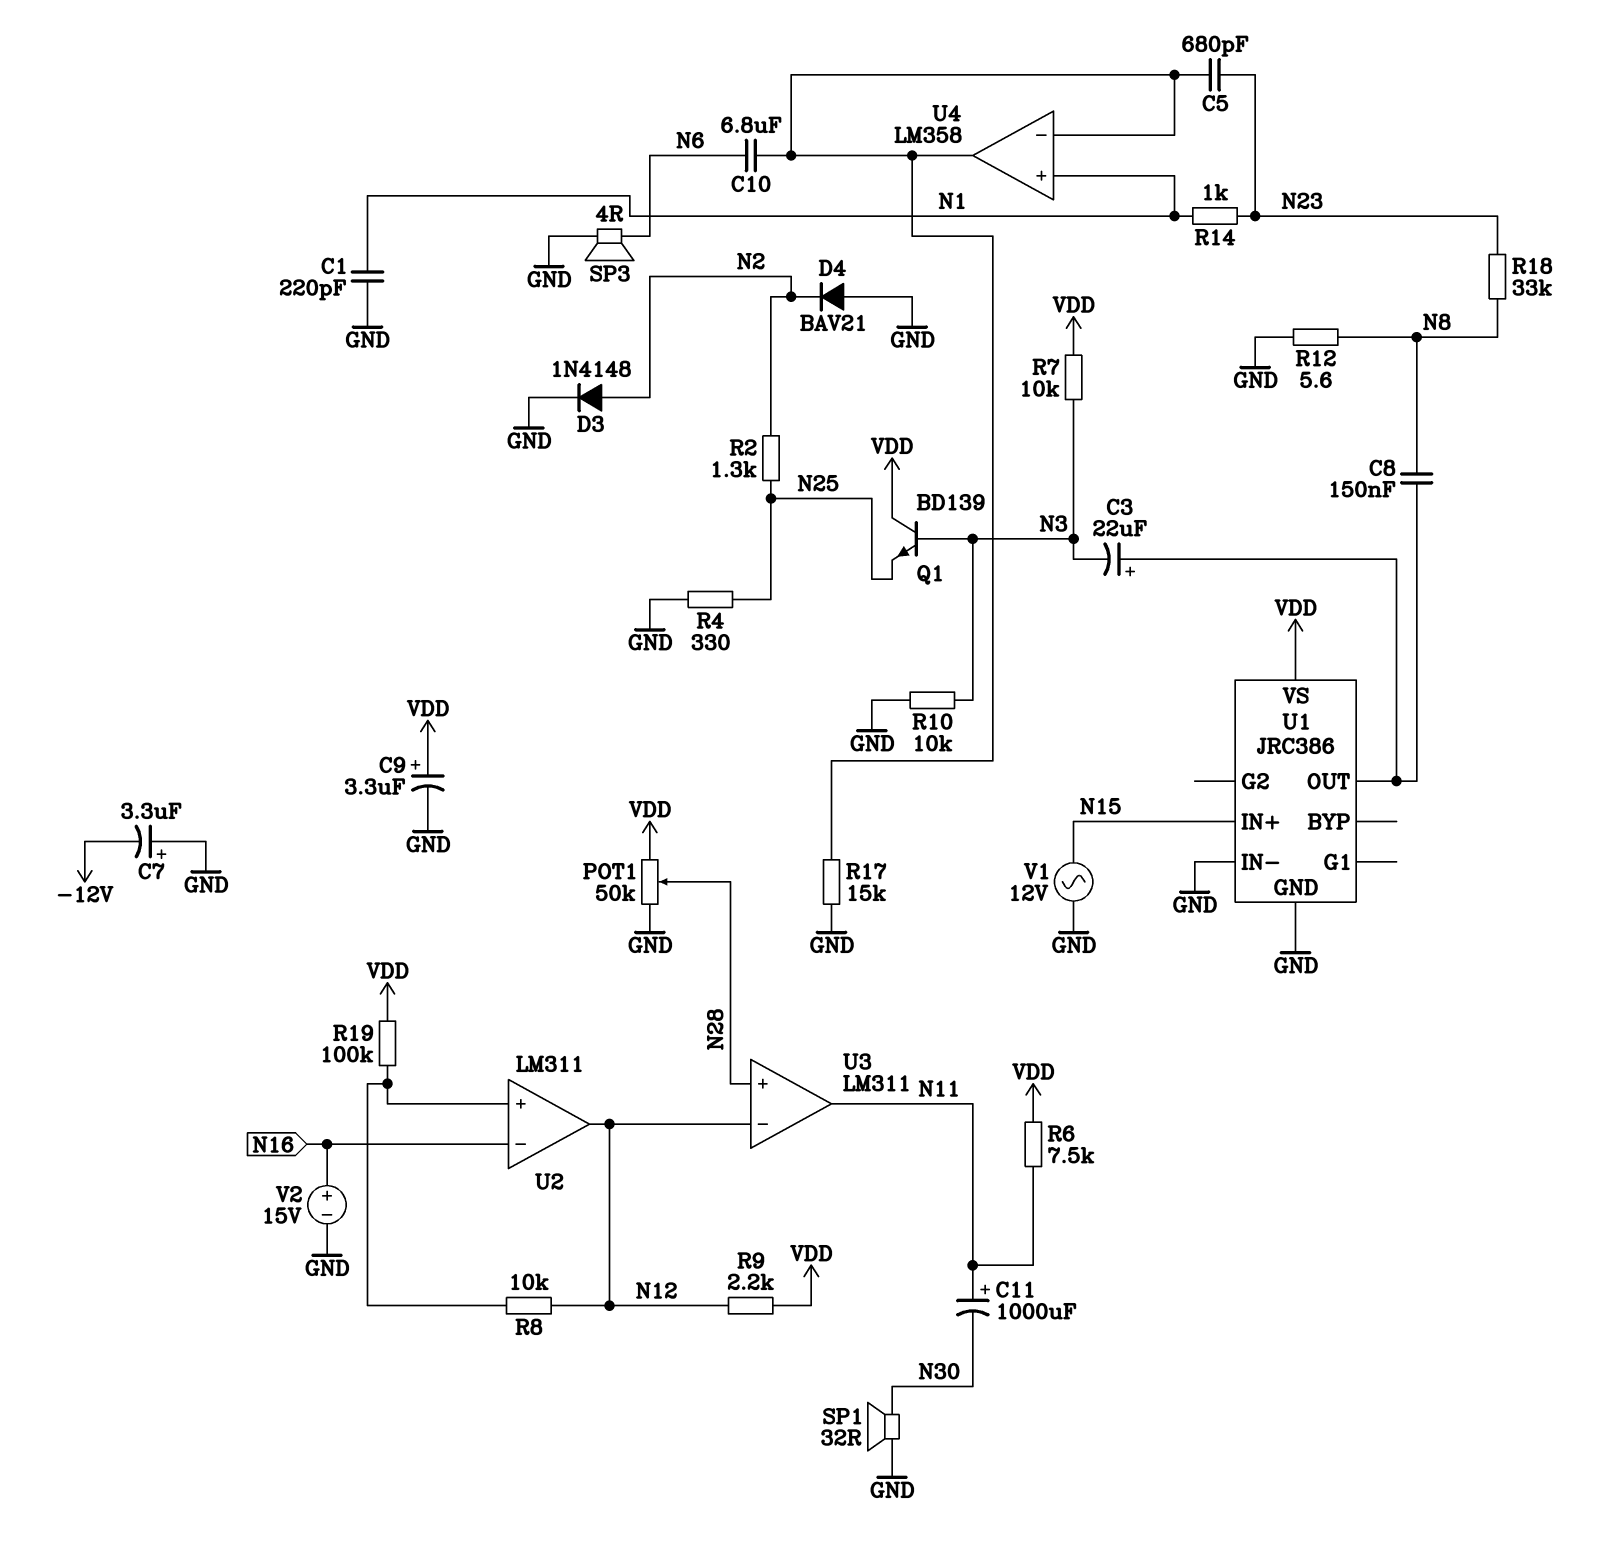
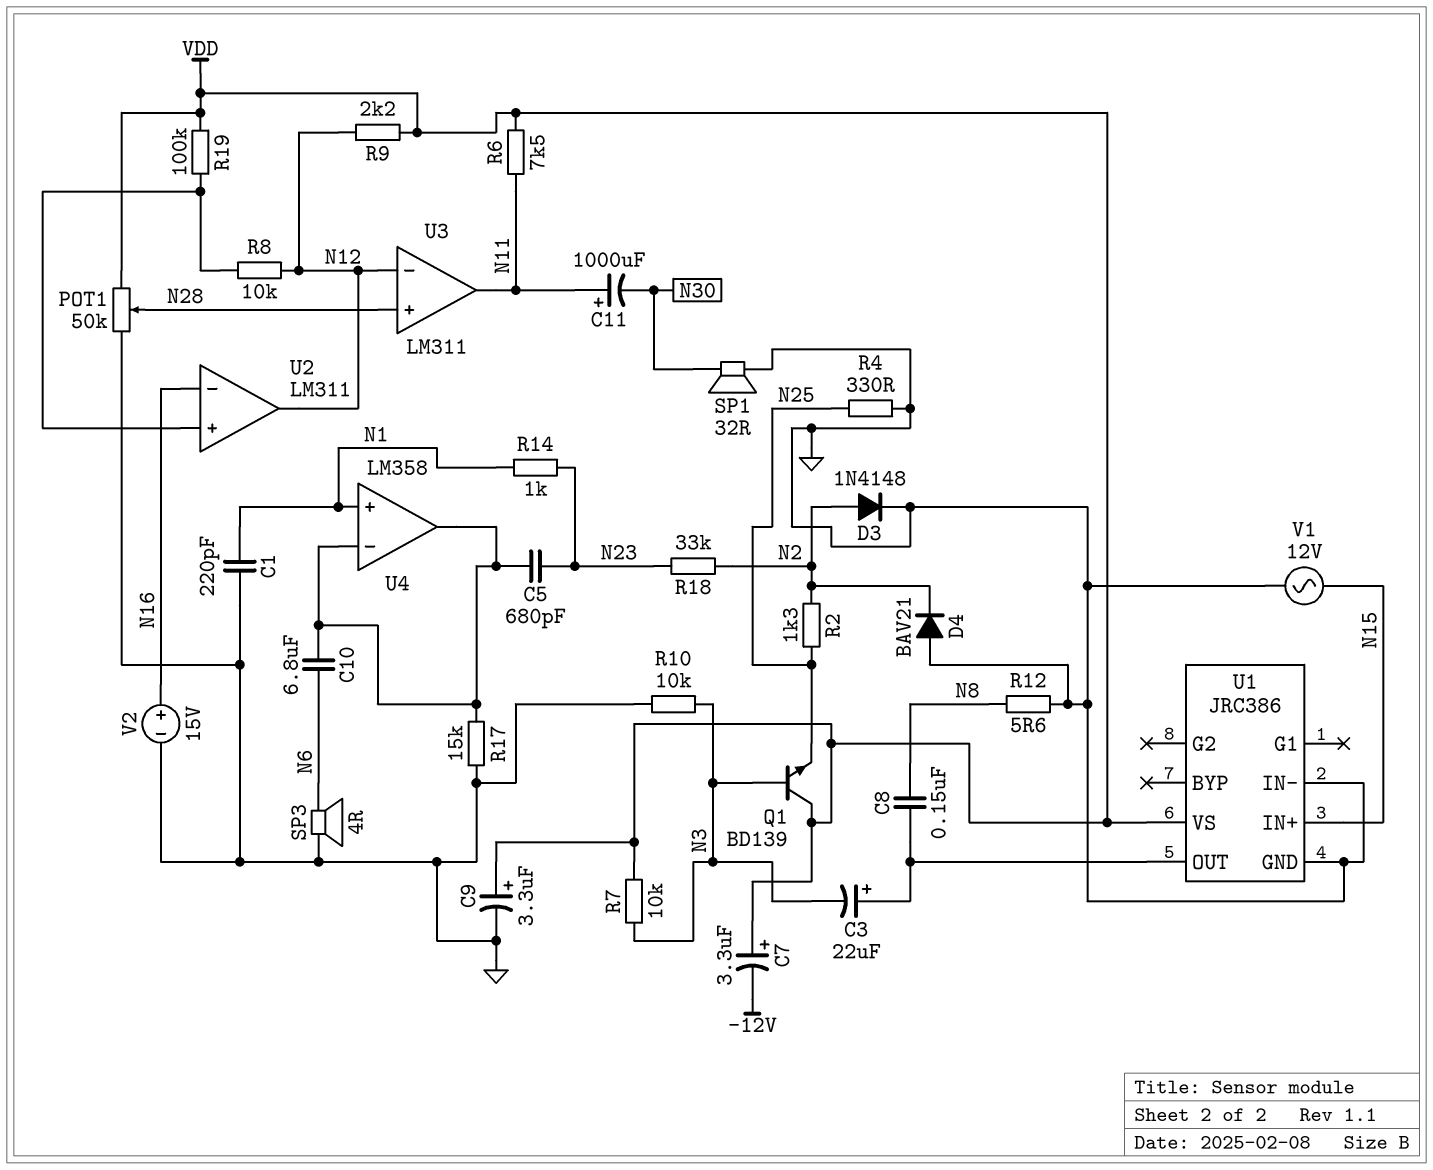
C7: 3.3uF (plus GND, minus -12V) -> 3.3uF (plus VDD, minus -12V)
R18: 33k (N8, N23) -> 33k (N2, N23)

